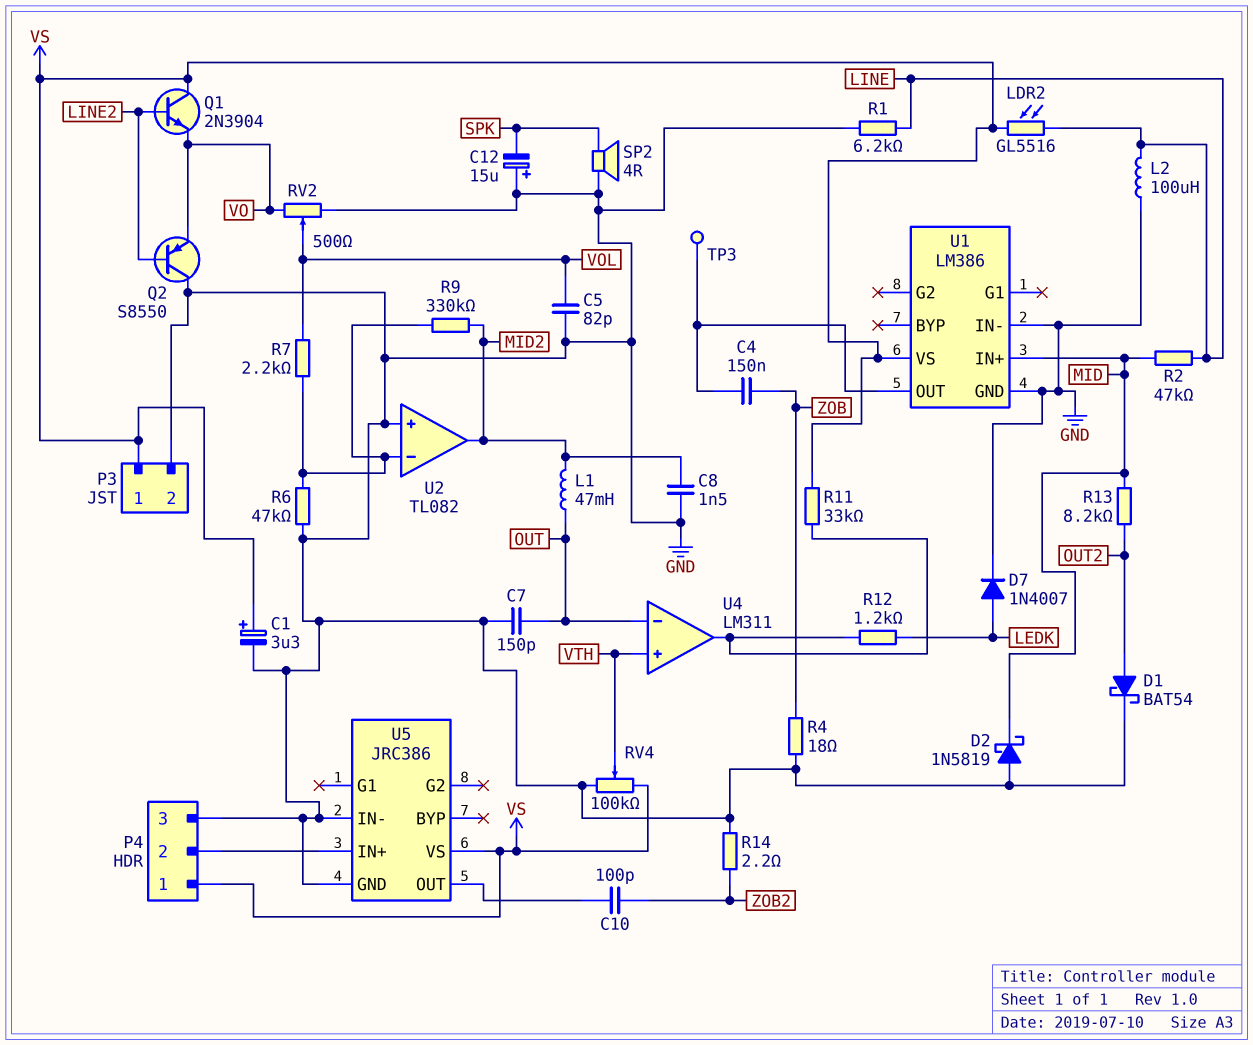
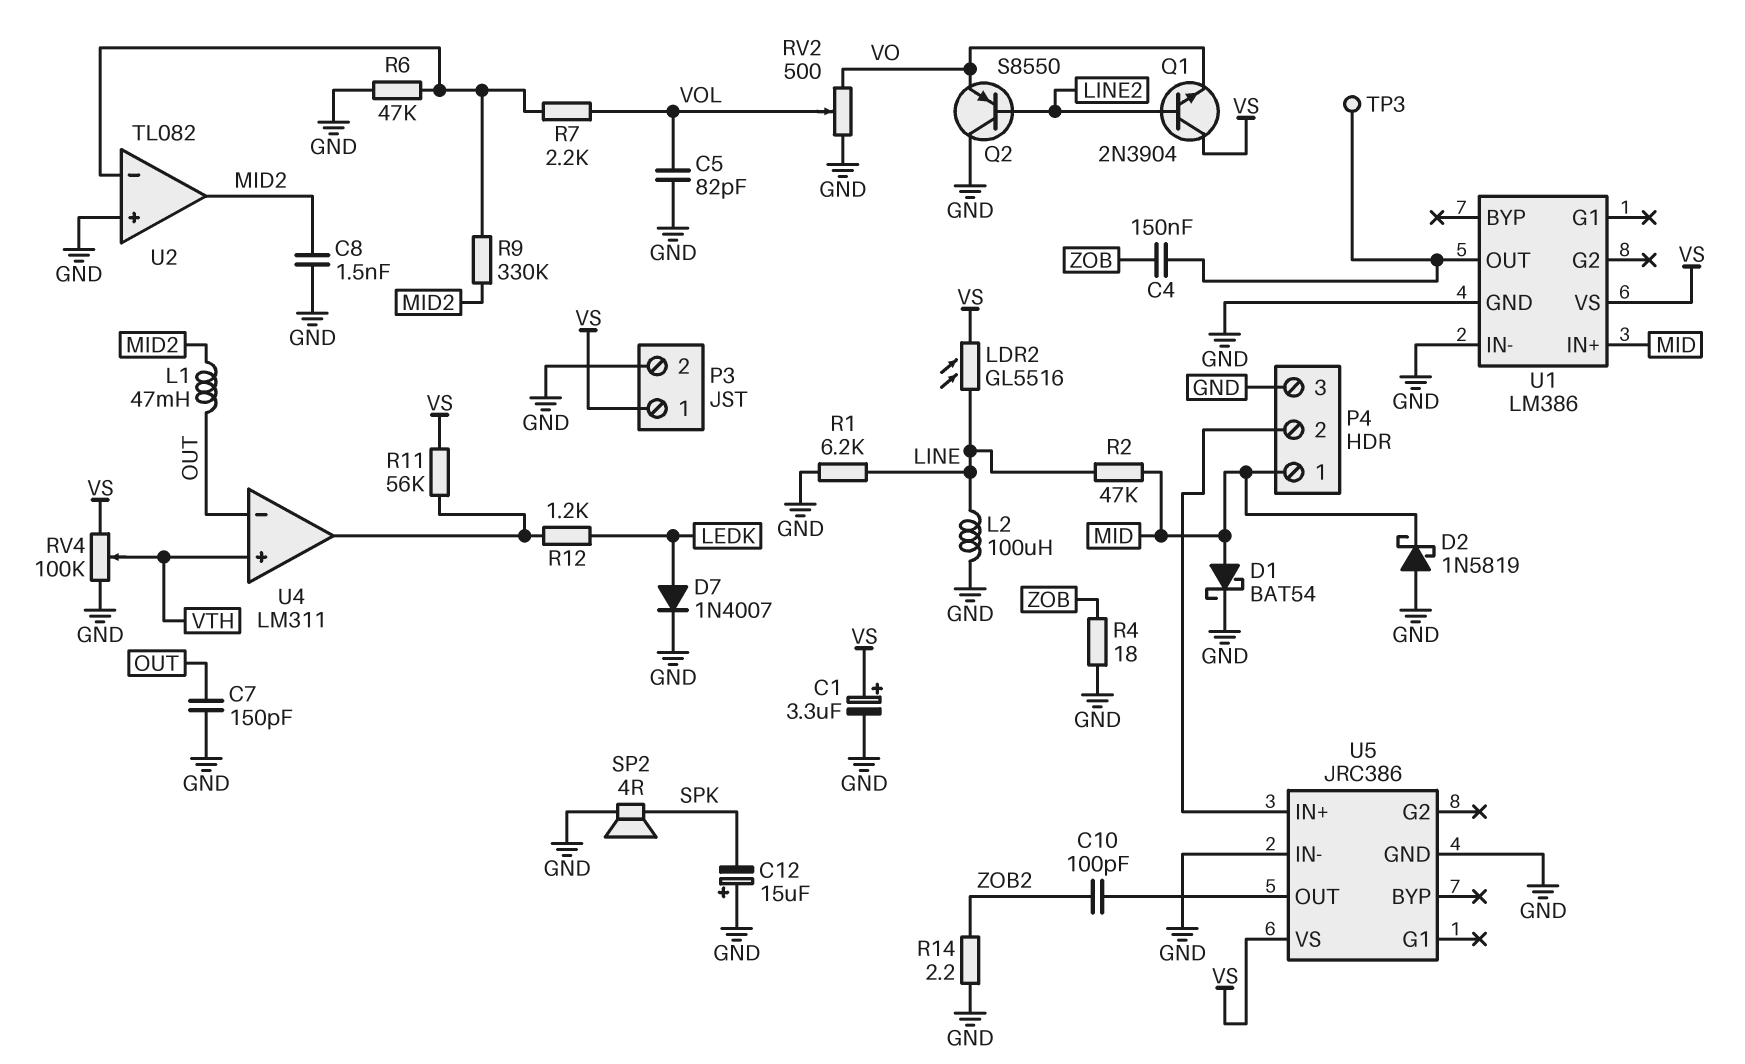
D1: schottky BAT54 (A OUT2, K GND) -> schottky BAT54 (A MID, K GND)
P4 pin 1: VS -> MID
R11: 33k (U4/out, VS) -> 56k (U4/out, VS)
R13: 8.2k (MID, OUT2) -> none

